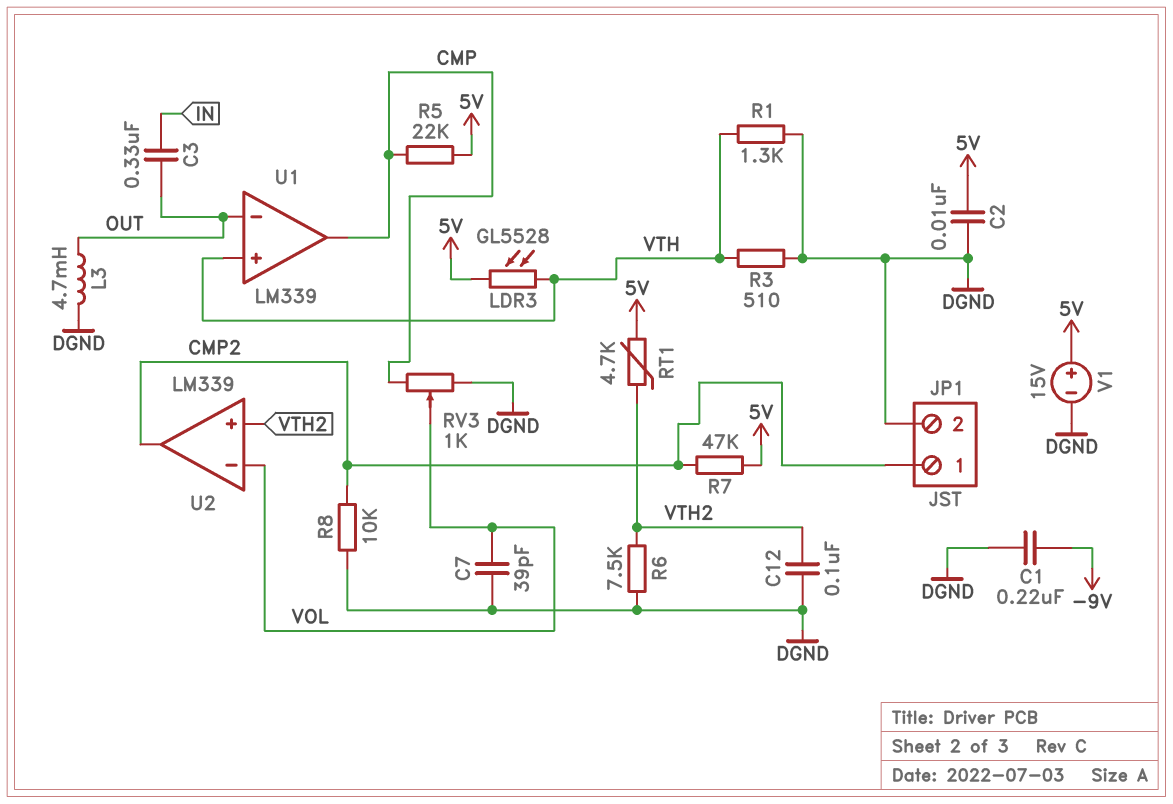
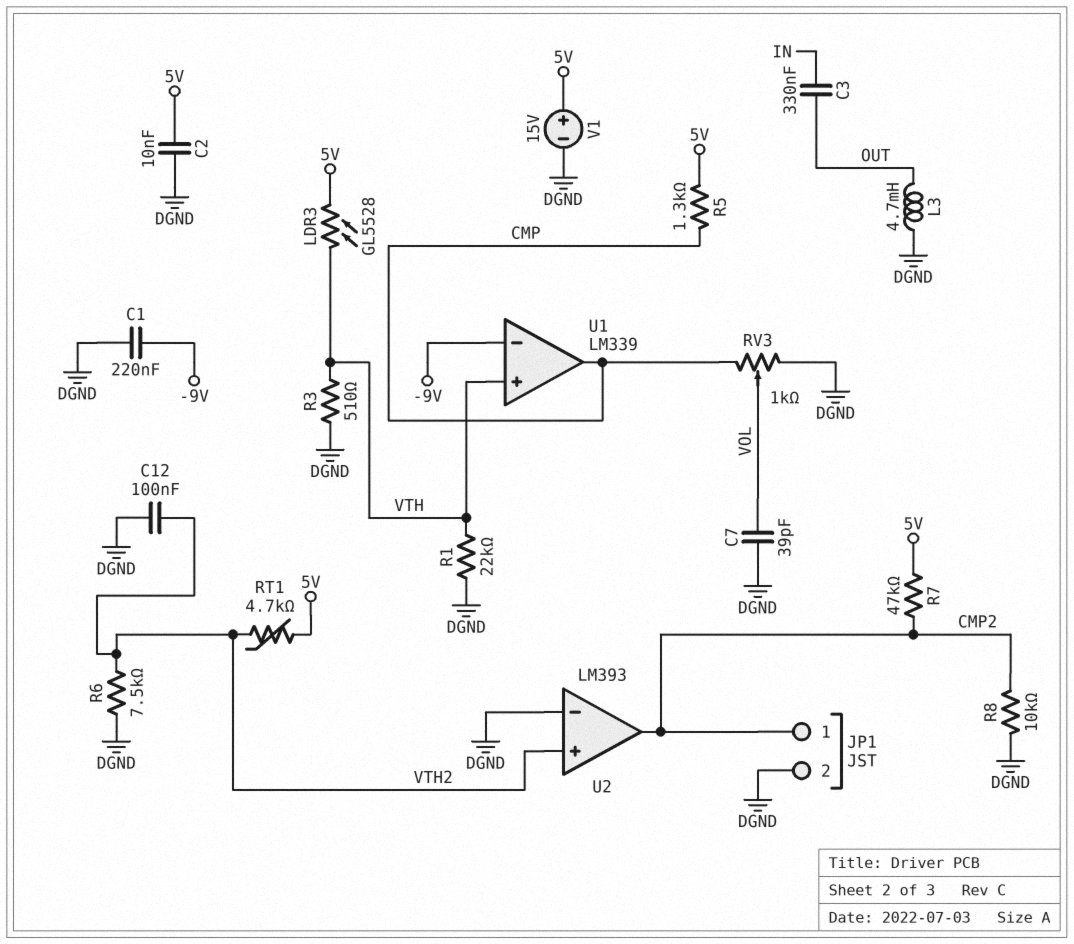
R1: 1.3k (DGND, VTH) -> 22k (DGND, VTH)
R5: 22k (5V, CMP) -> 1.3k (5V, CMP)
U1 pin in-: OUT -> -9V
U2: LM339 -> LM393
U2 pin in-: VOL -> DGND

